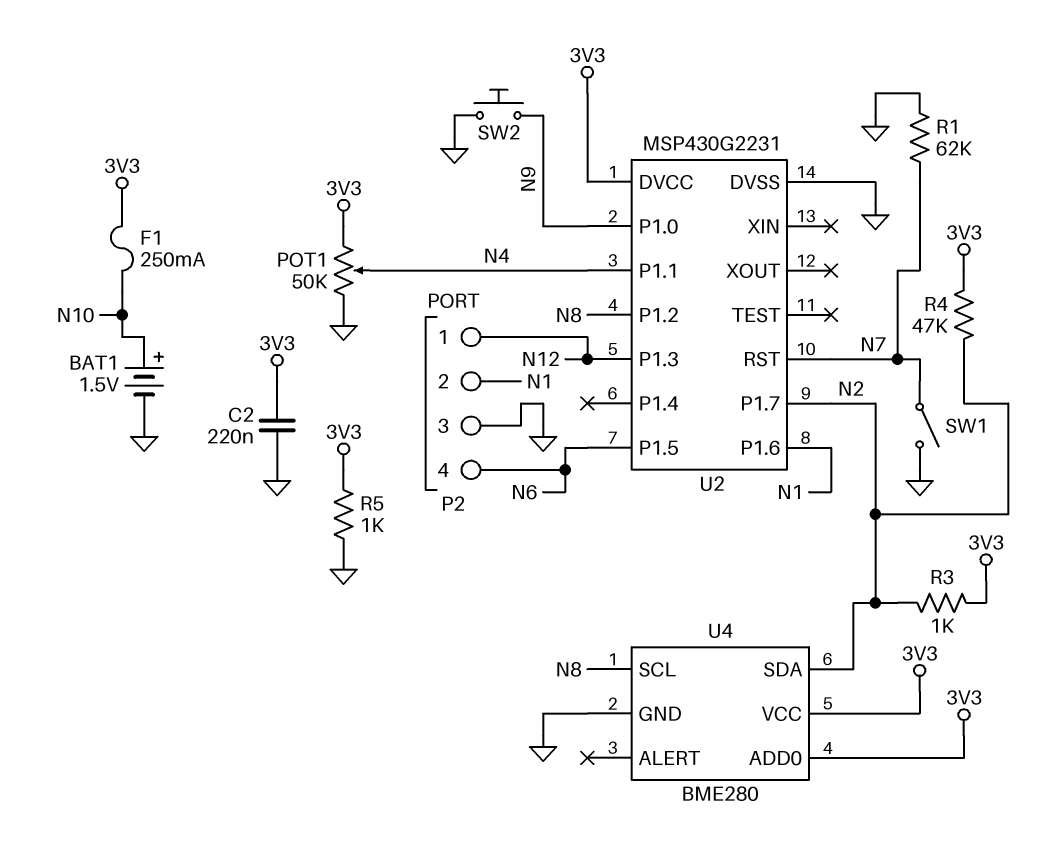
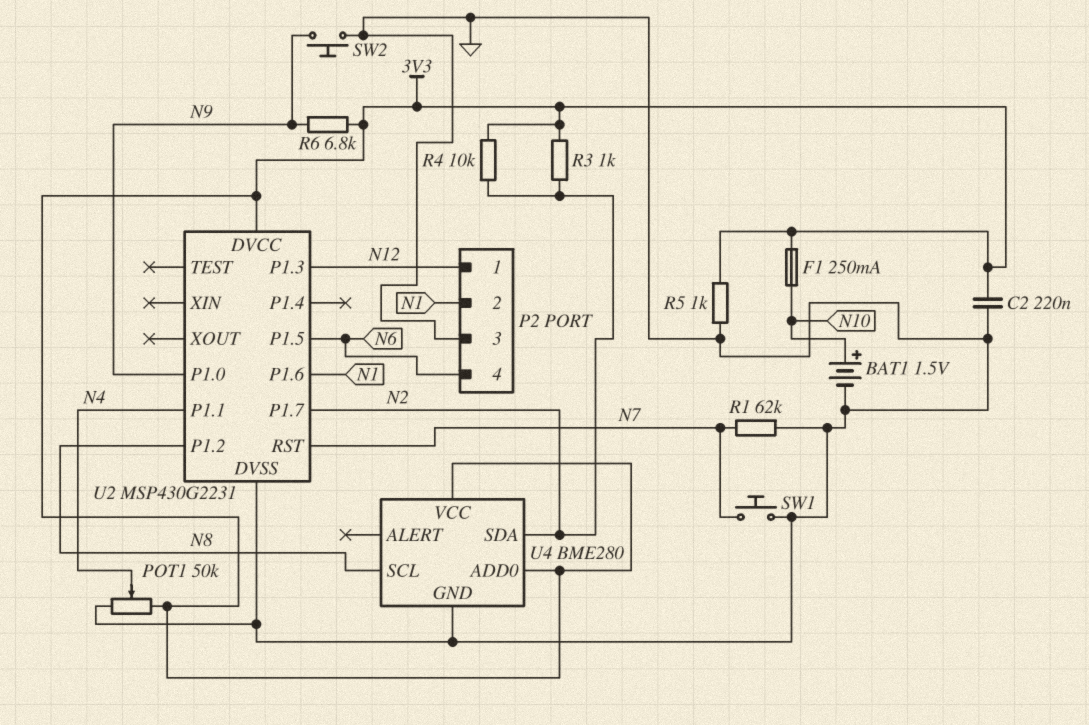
R4: 47k (3V3, N2) -> 10k (3V3, N2)
R6: none -> 6.8k (3V3, N9)
SW1: switch (GND, N7) -> button (GND, N7)

